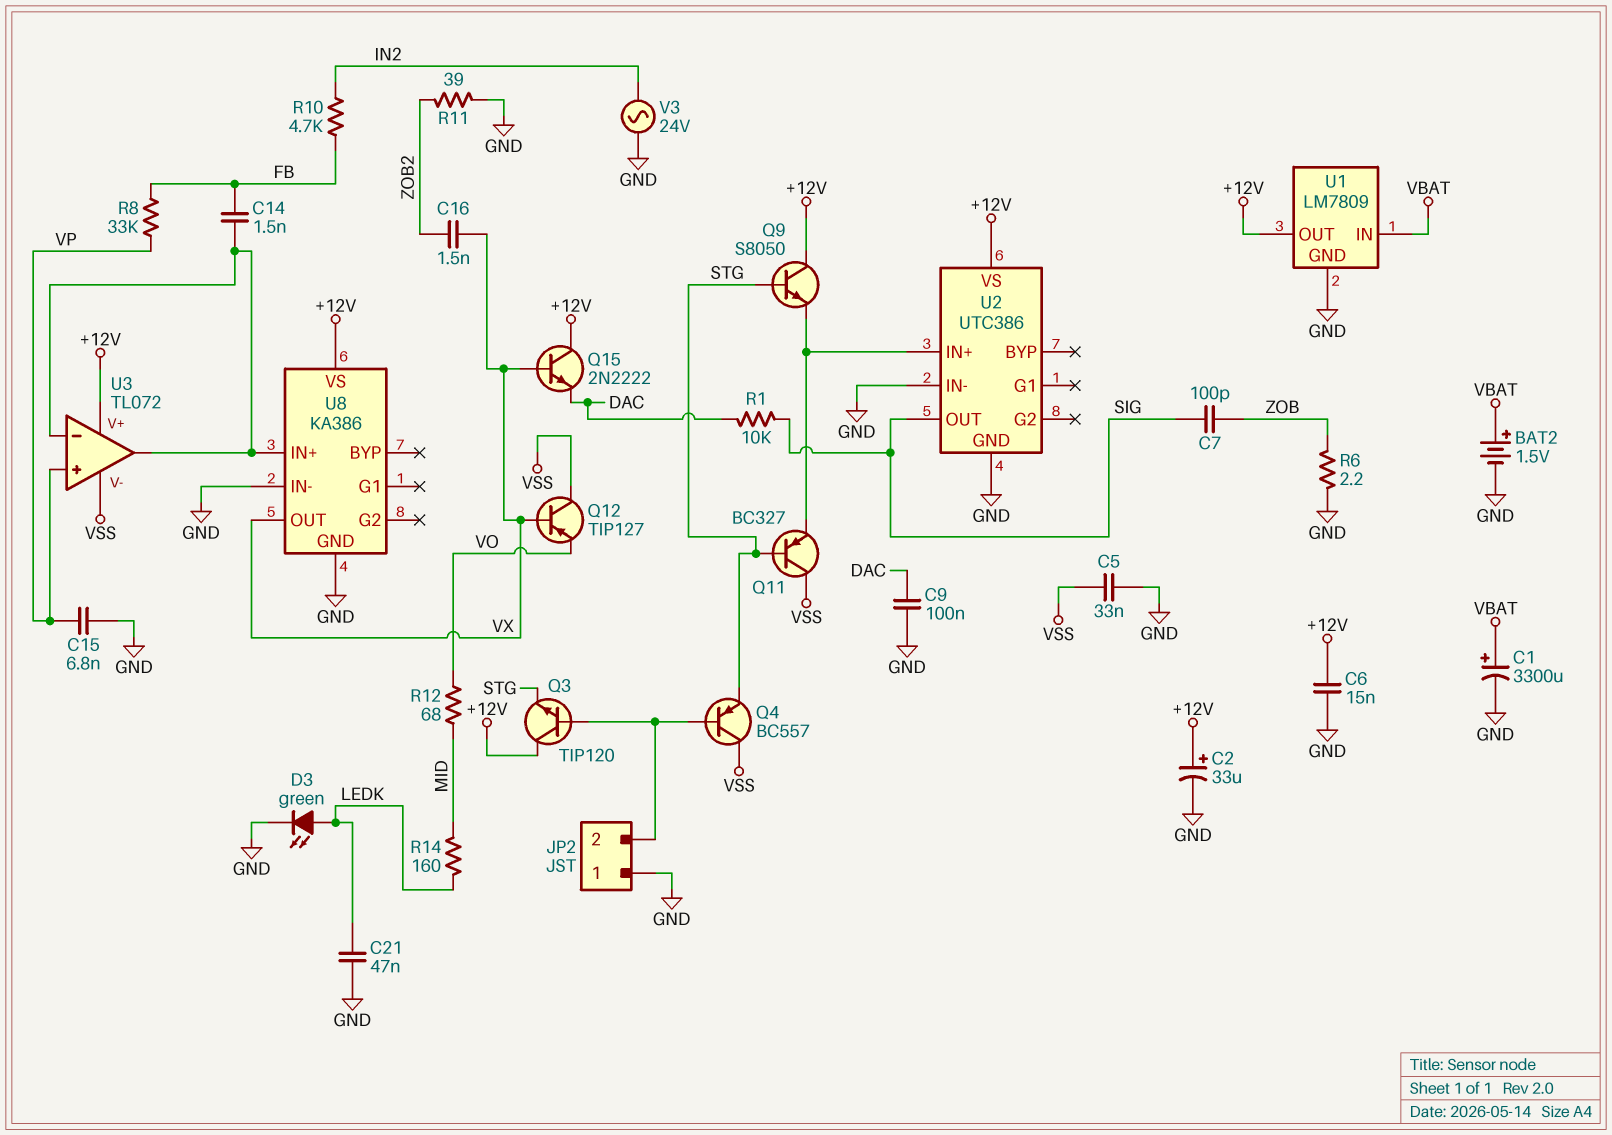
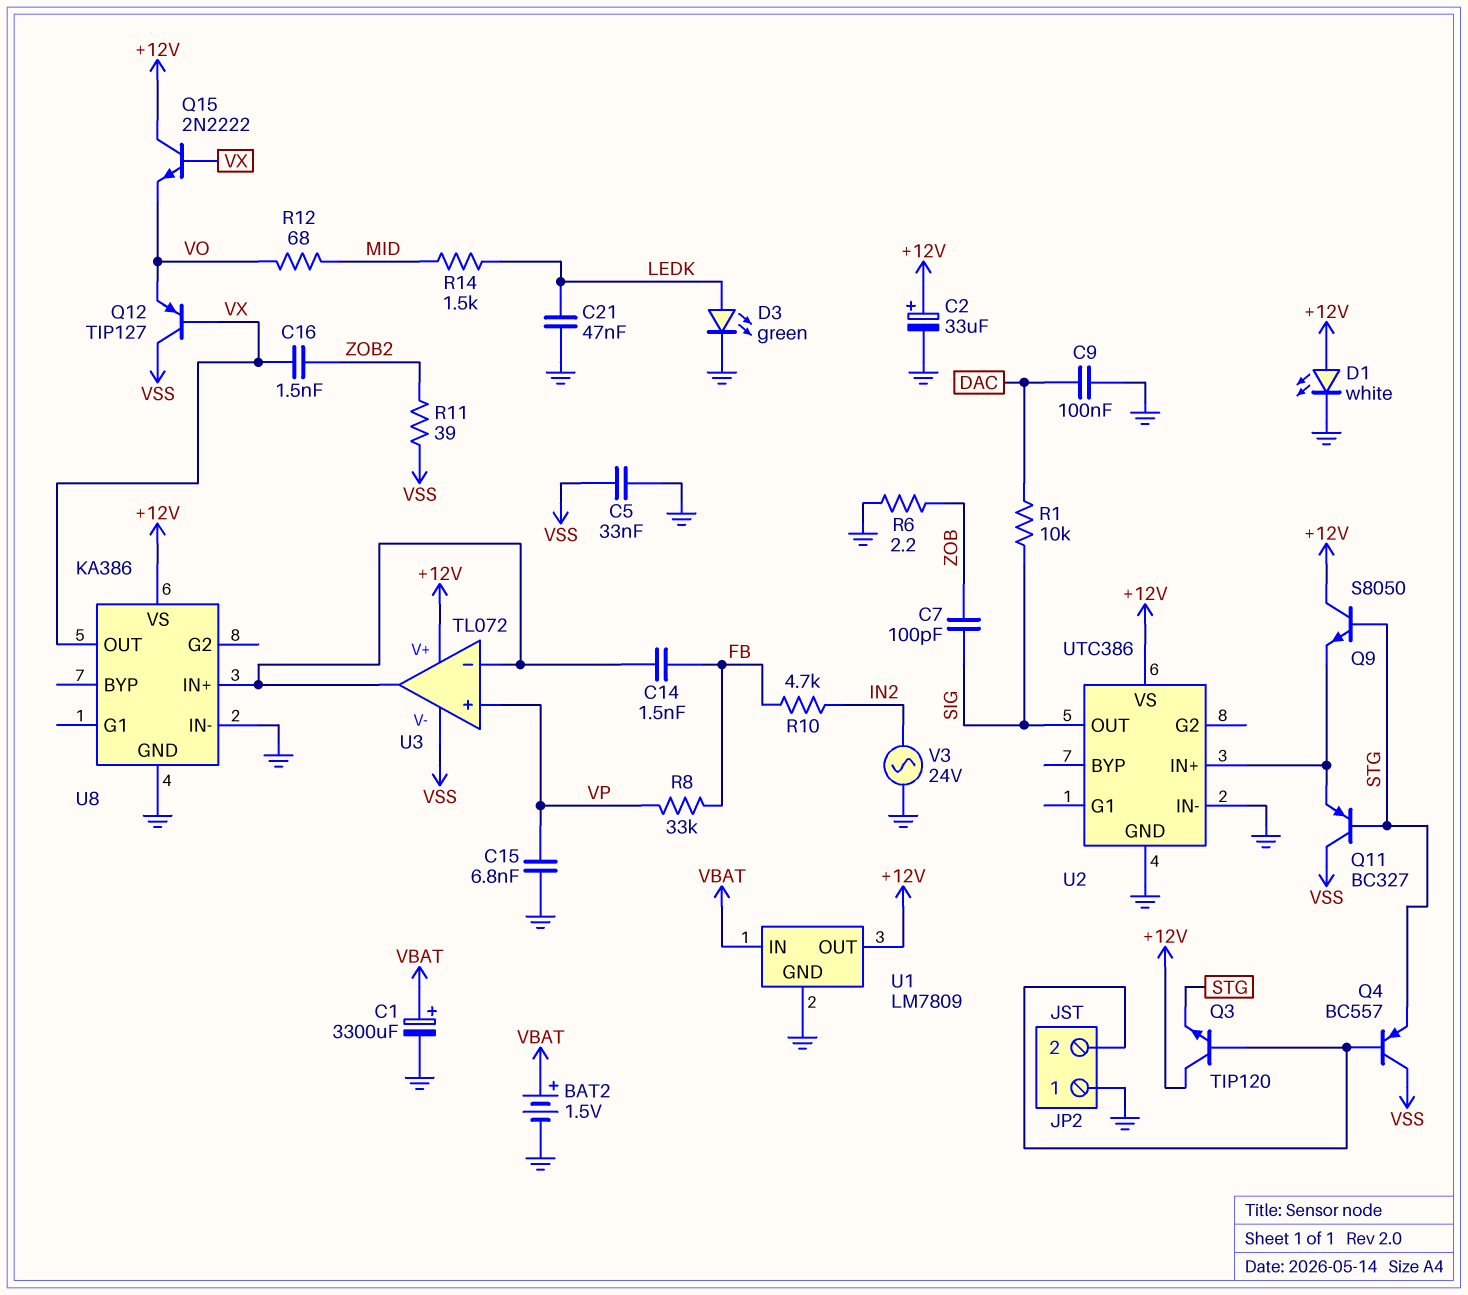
C6: 15nF (+12V, GND) -> none
D1: none -> LED white (A +12V, K GND)
Q15: NPN 2N2222 (B VX, C +12V, E DAC) -> NPN 2N2222 (B VX, C +12V, E VO)
R11: 39 (GND, ZOB2) -> 39 (VSS, ZOB2)
R14: 160 (LEDK, MID) -> 1.5k (LEDK, MID)

